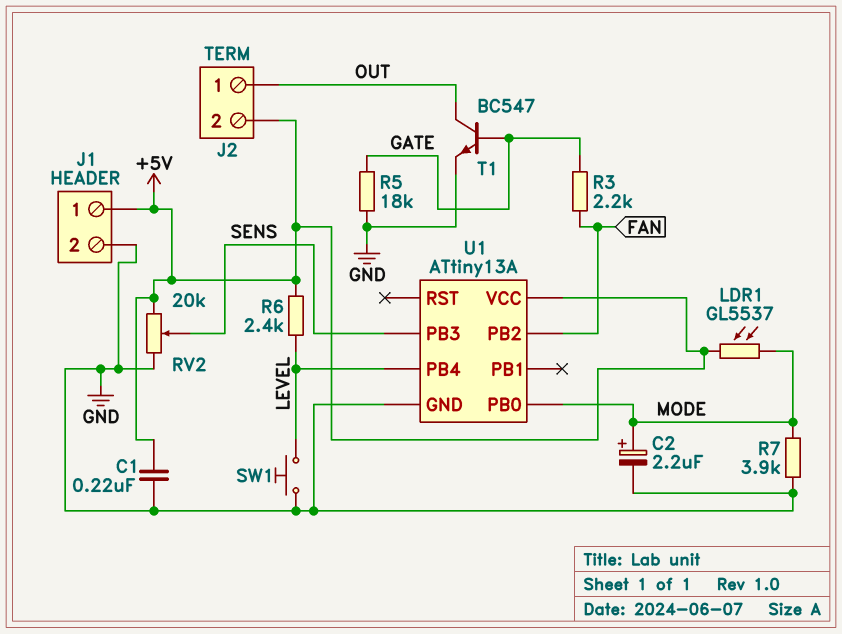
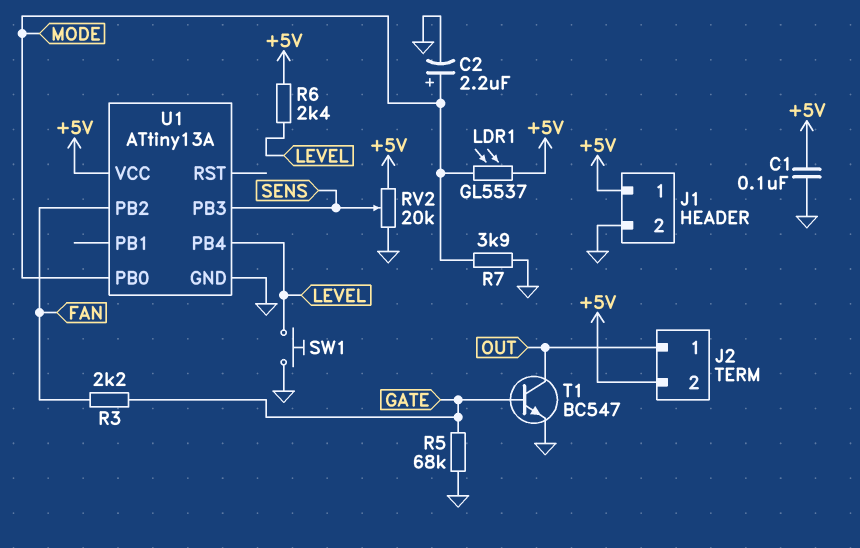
C1: 220nF (+5V, GND) -> 100nF (+5V, GND)
R5: 18k (GATE, GND) -> 68k (GATE, GND)

